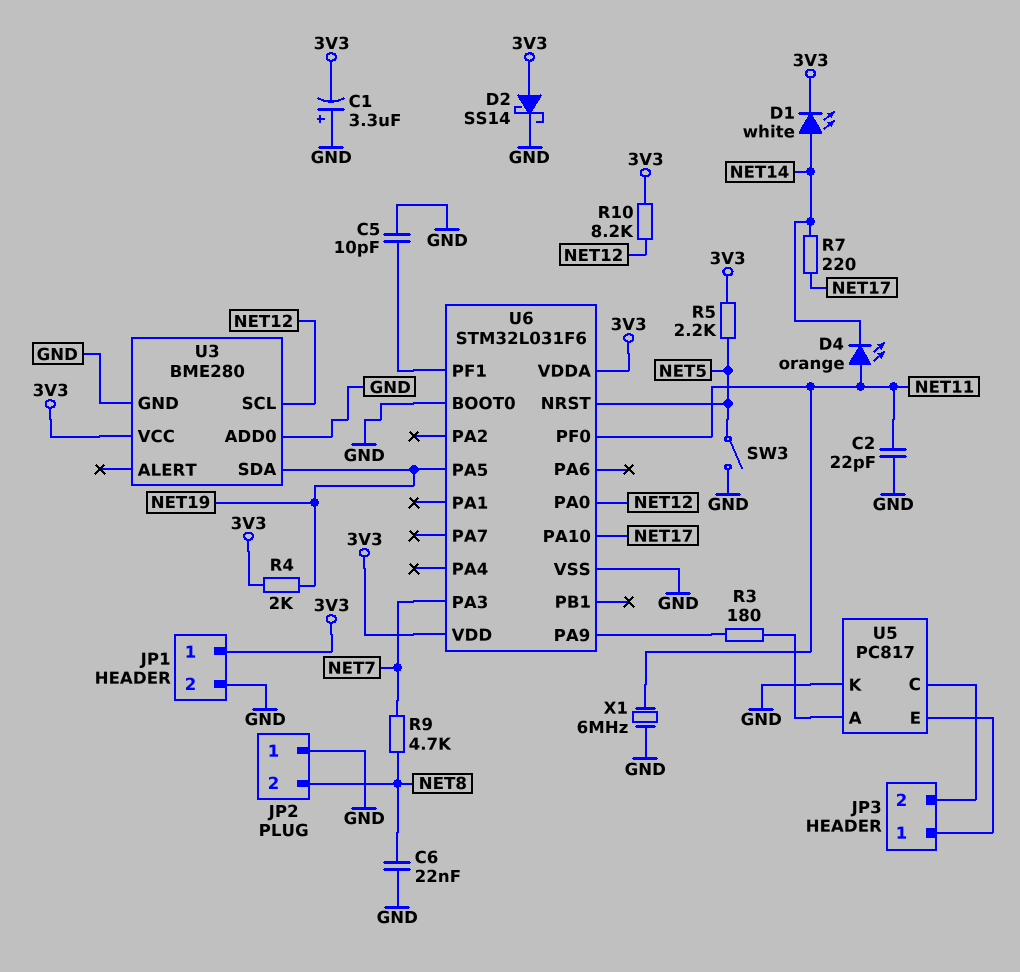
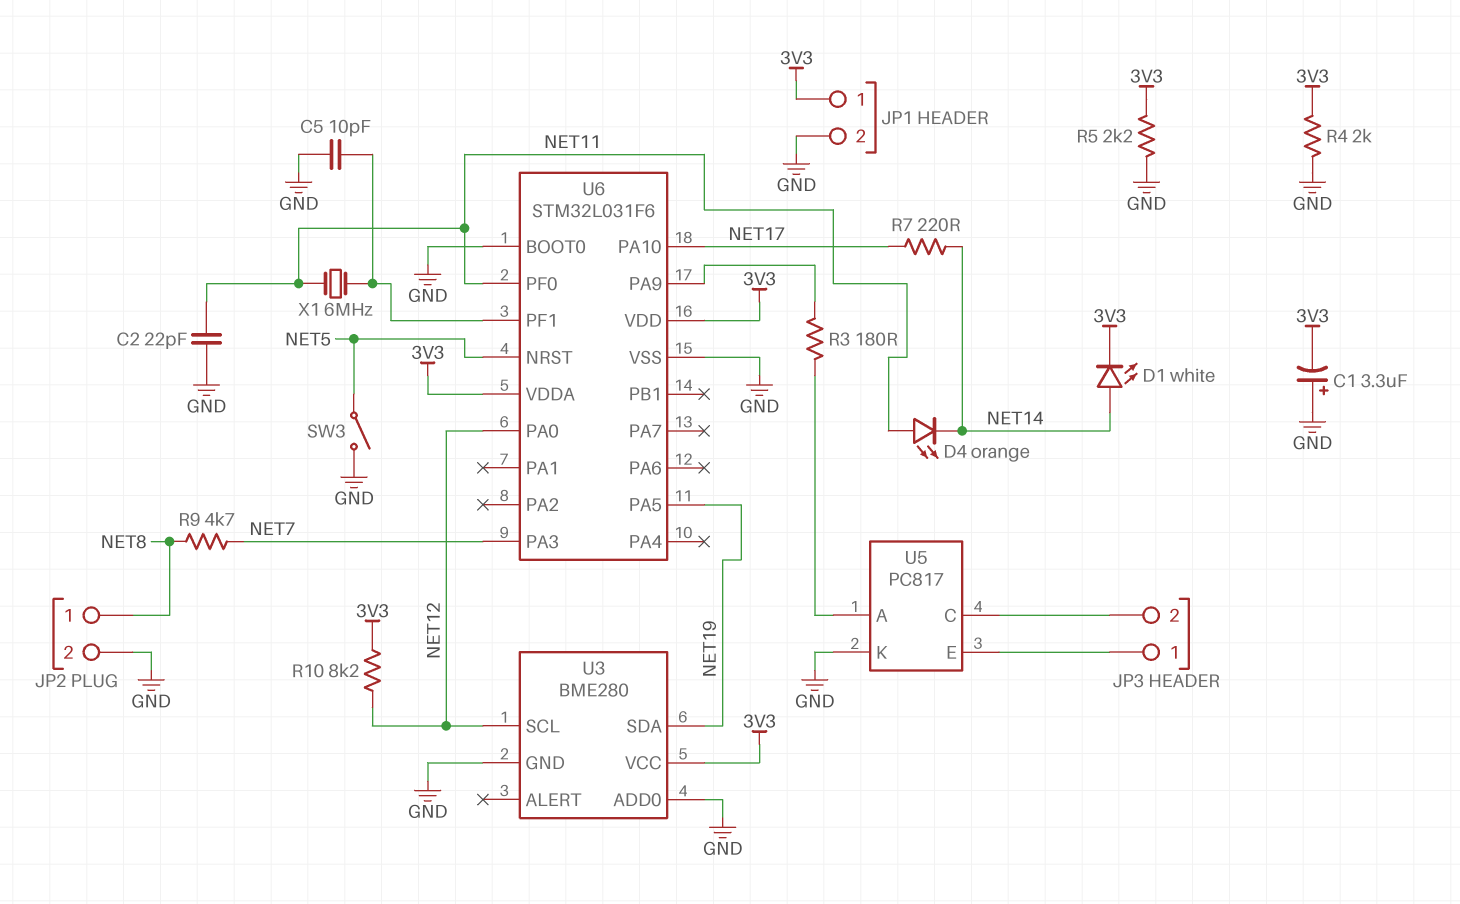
C6: 22nF (GND, NET8) -> none
D2: schottky SS14 (A 3V3, K GND) -> none
JP2 pin 1: GND -> NET8
JP2 pin 2: NET8 -> GND
R4: 2k (3V3, NET19) -> 2k (3V3, GND)
R5: 2.2k (3V3, NET5) -> 2.2k (3V3, GND)
X1: 6MHz (GND, NET11) -> 6MHz (NET11, U6/PF1)

